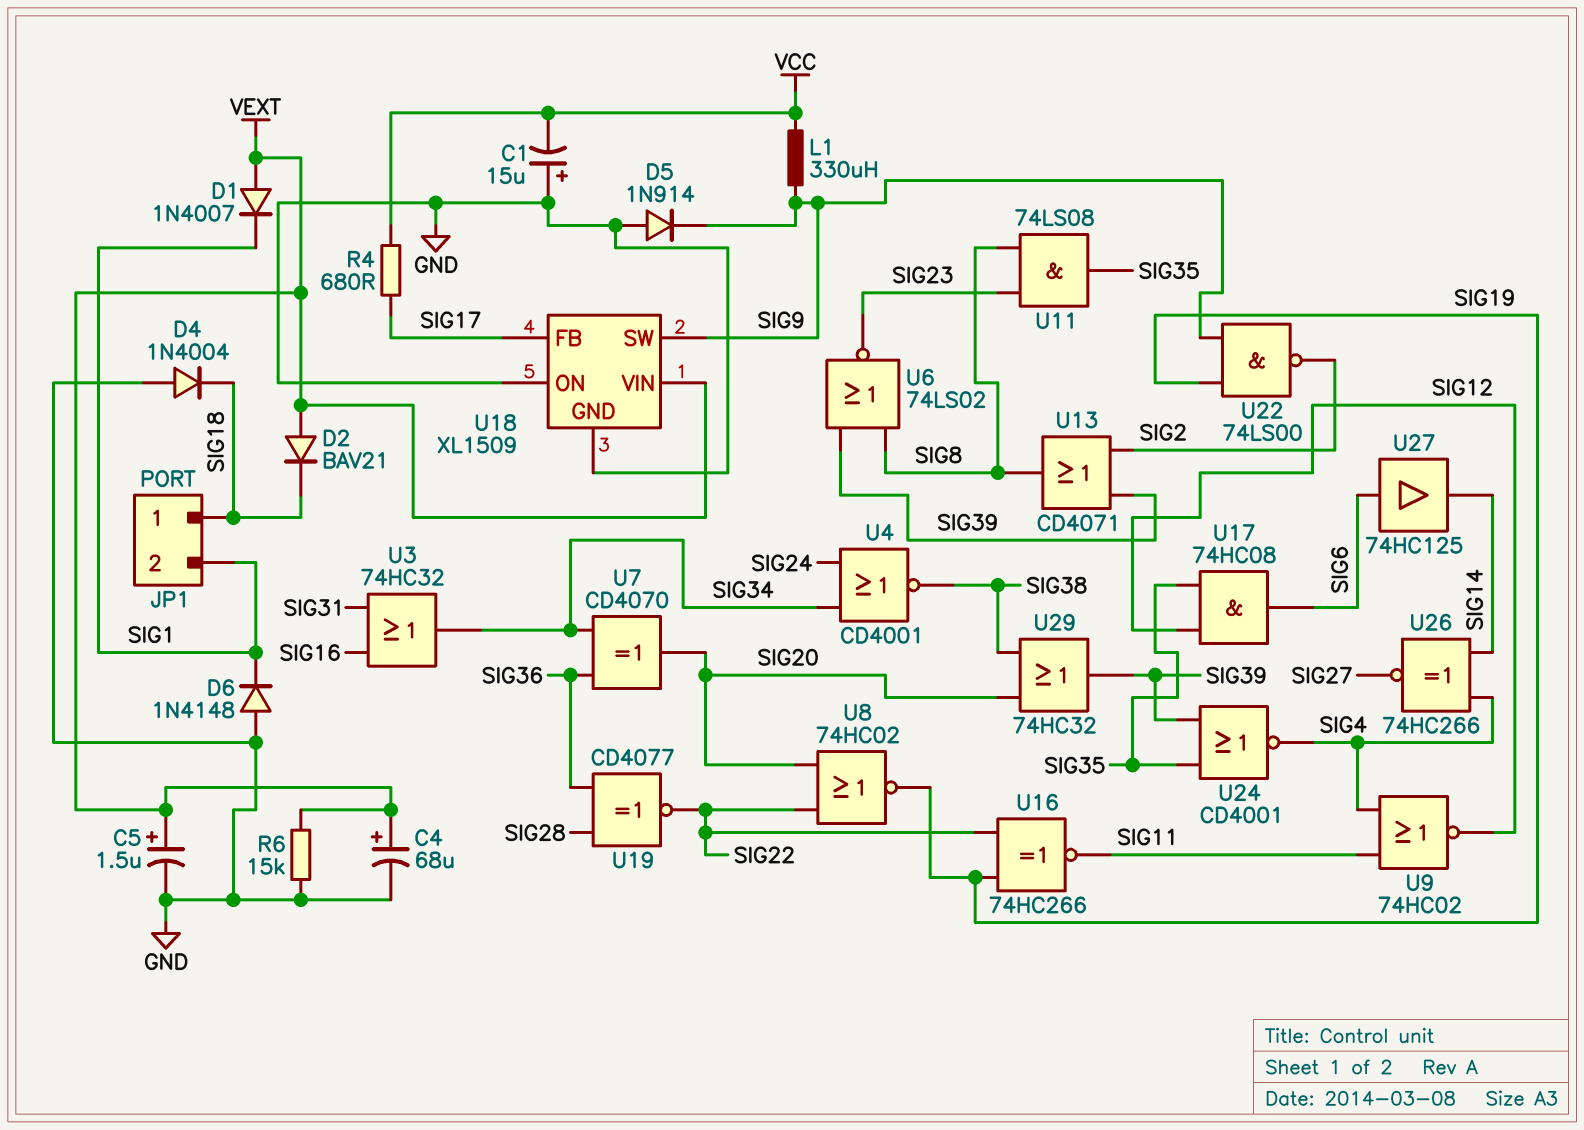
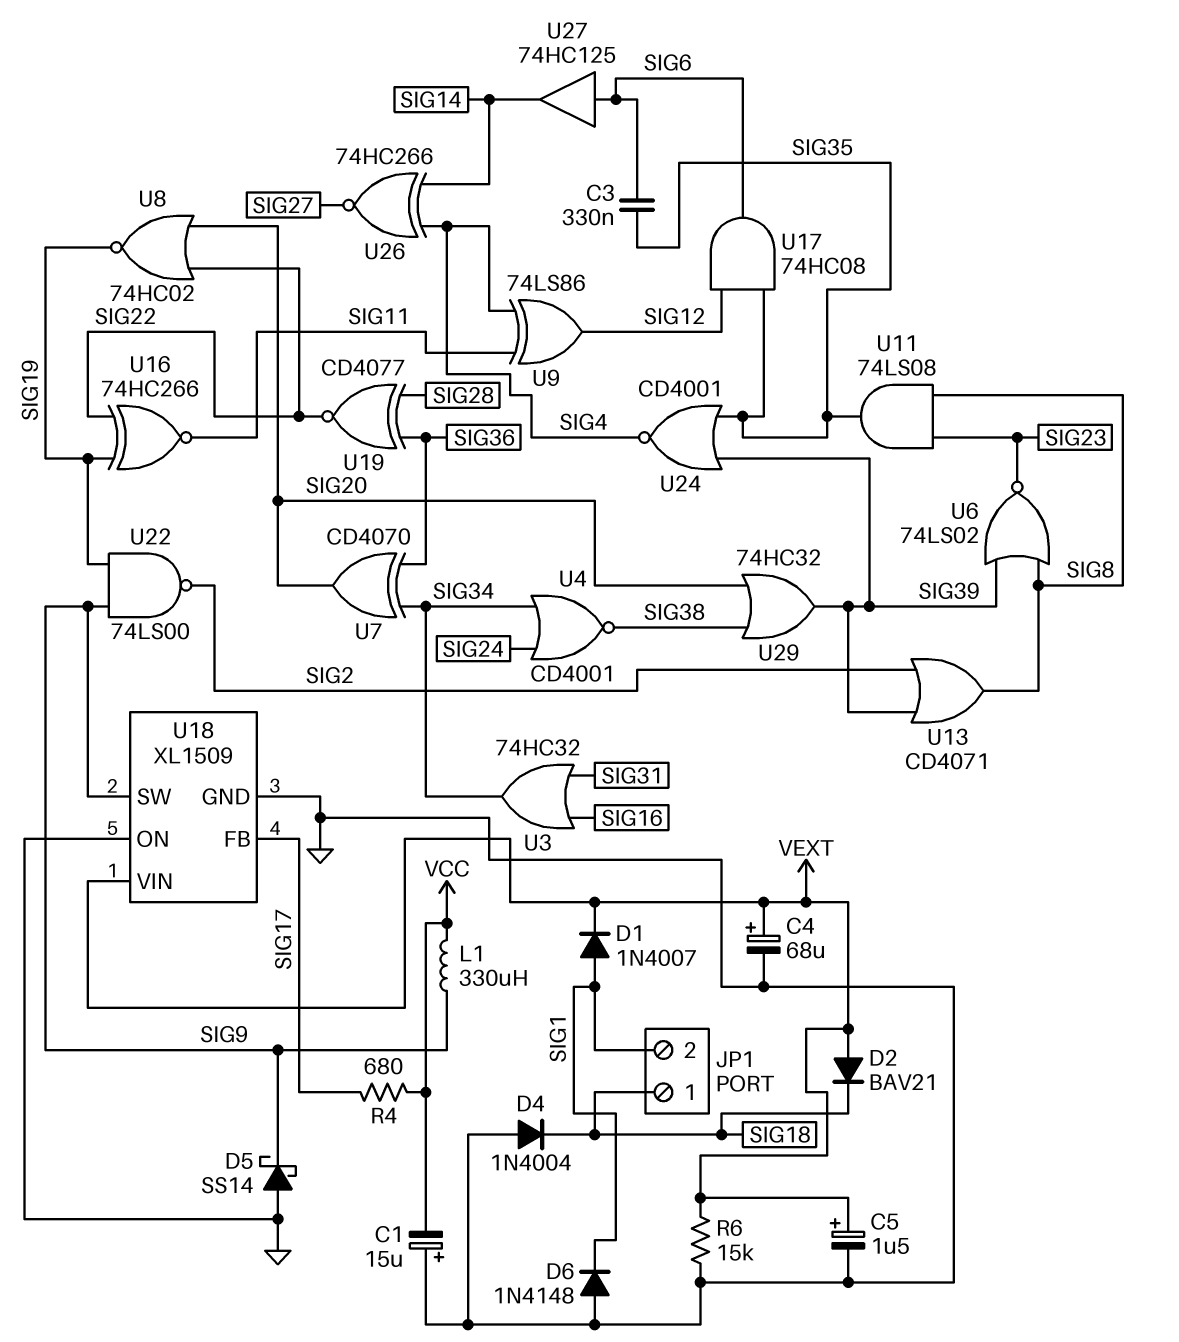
C3: none -> 330nF (SIG6, SIG35)
D1: diode 1N4007 (A VEXT, K SIG1) -> diode 1N4007 (A SIG1, K VEXT)
D5: diode 1N914 (A GND, K SIG9) -> schottky SS14 (A GND, K SIG9)
U9: NOR 74HC02 (in SIG4, in SIG11, out SIG12) -> XOR 74LS86 (in SIG4, in SIG11, out SIG12)

